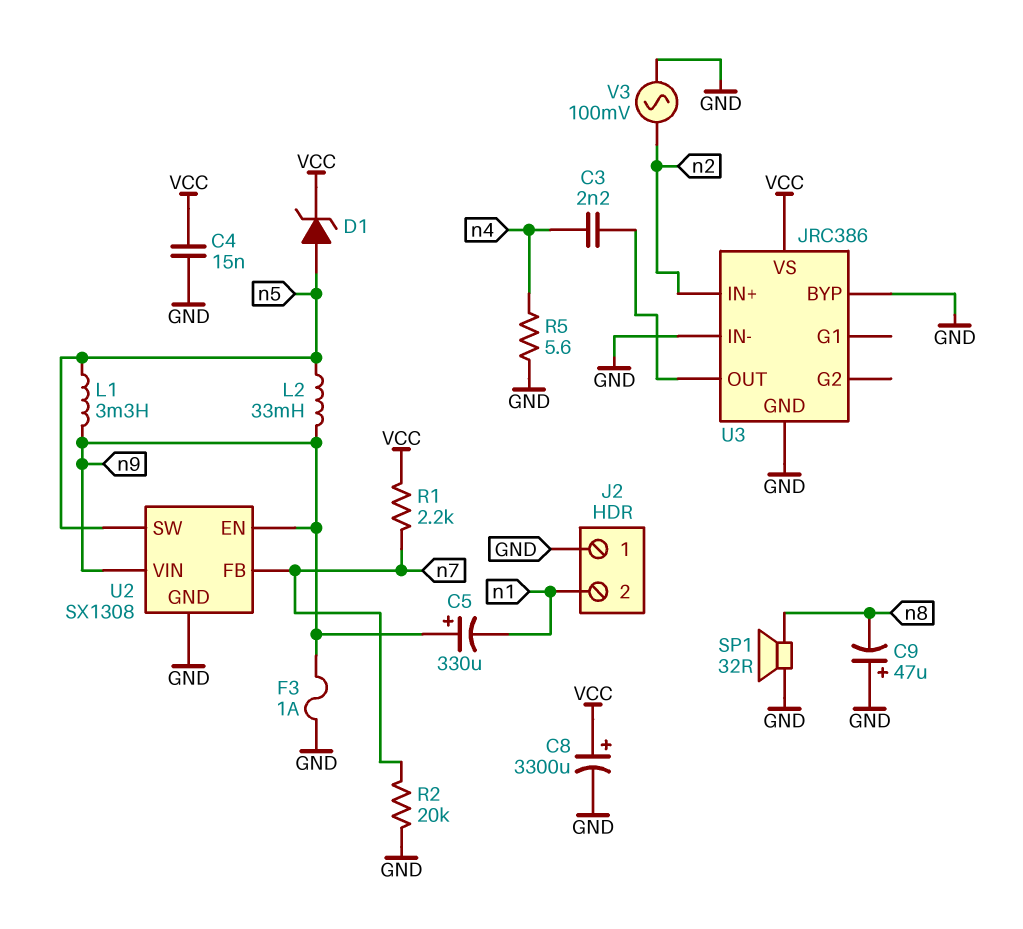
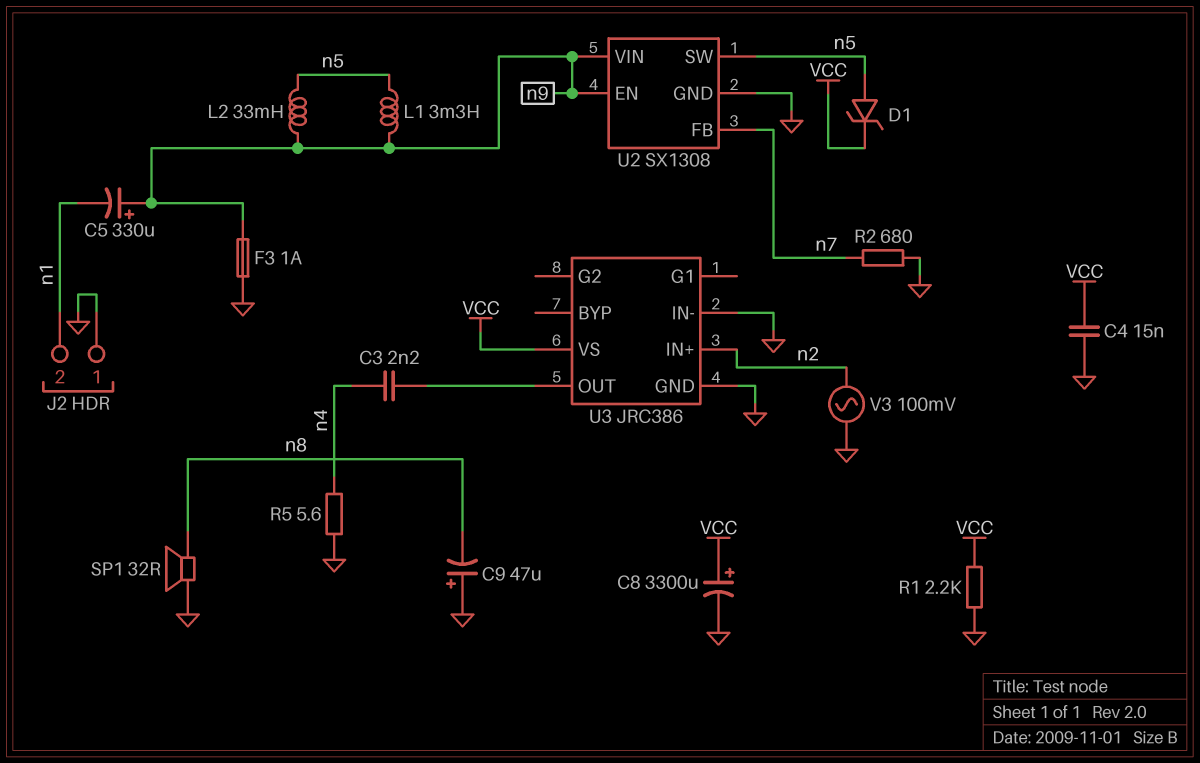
R1: 2.2k (VCC, n7) -> 2.2k (GND, VCC)
R2: 20k (GND, n7) -> 680 (GND, n7)
U3 pin BYP: GND -> none

